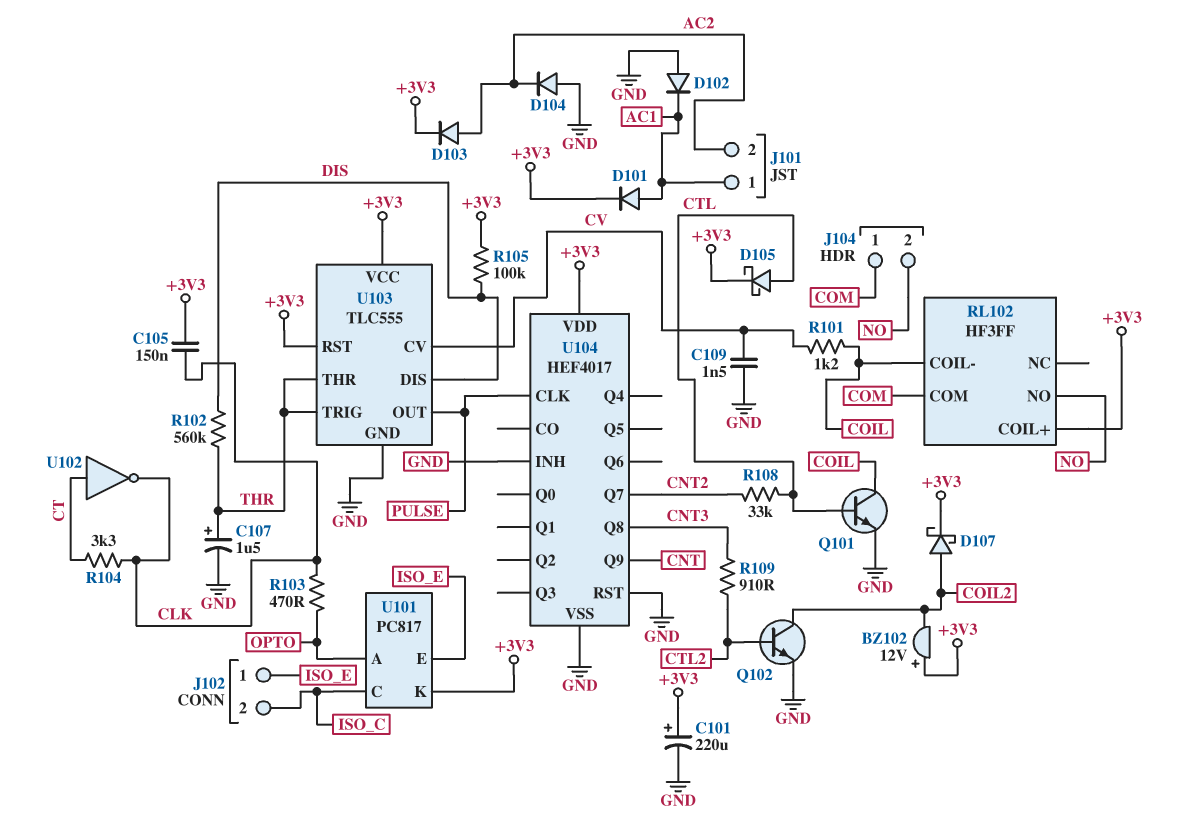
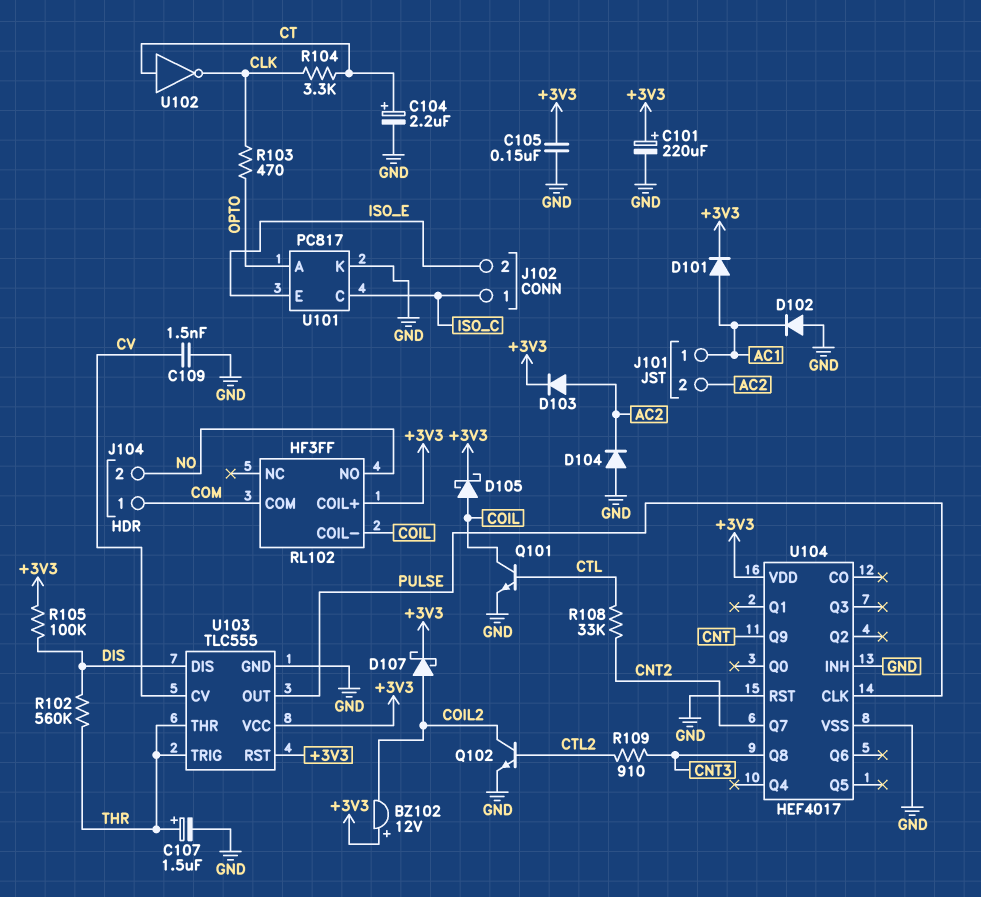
C104: none -> 2.2uF (plus CT, minus GND)
C105: 150nF (+3V3, CLK) -> 150nF (+3V3, GND)
D105: schottky (A CTL, K +3V3) -> schottky (A COIL, K +3V3)
J102 pin 1: ISO_E -> ISO_C
J102 pin 2: ISO_C -> ISO_E
R101: 1.2k (COIL, CV) -> none
U101 pin K: +3V3 -> GND

